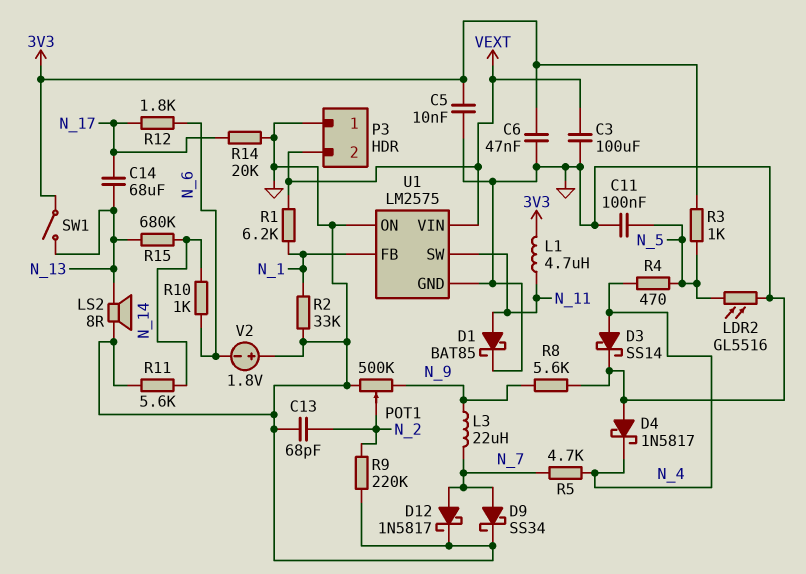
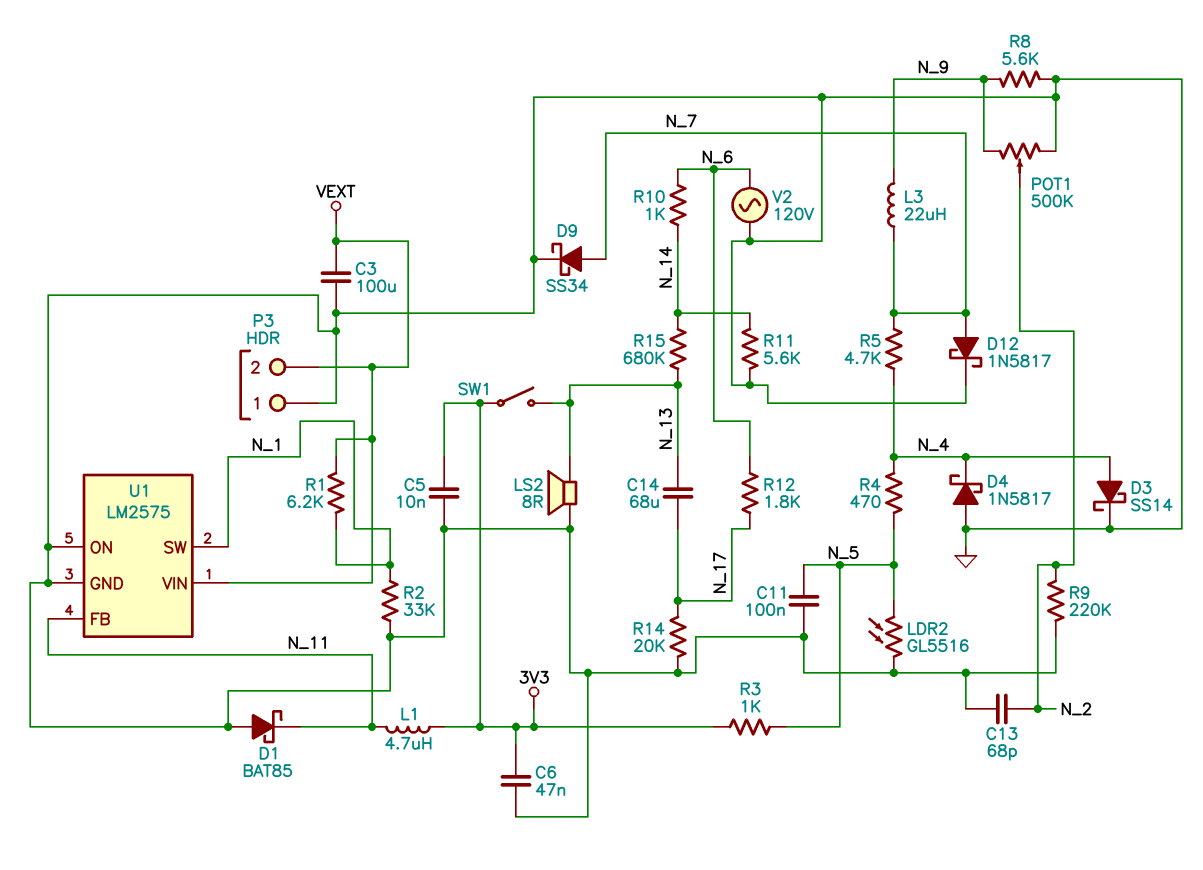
D1: schottky BAT85 (A N_11, K GND) -> schottky BAT85 (A GND, K N_11)
U1 pin FB: N_1 -> N_11
U1 pin SW: N_11 -> N_1
V2: 1.8V (plus GND, minus N_6) -> AC 120V (GND, N_6)

